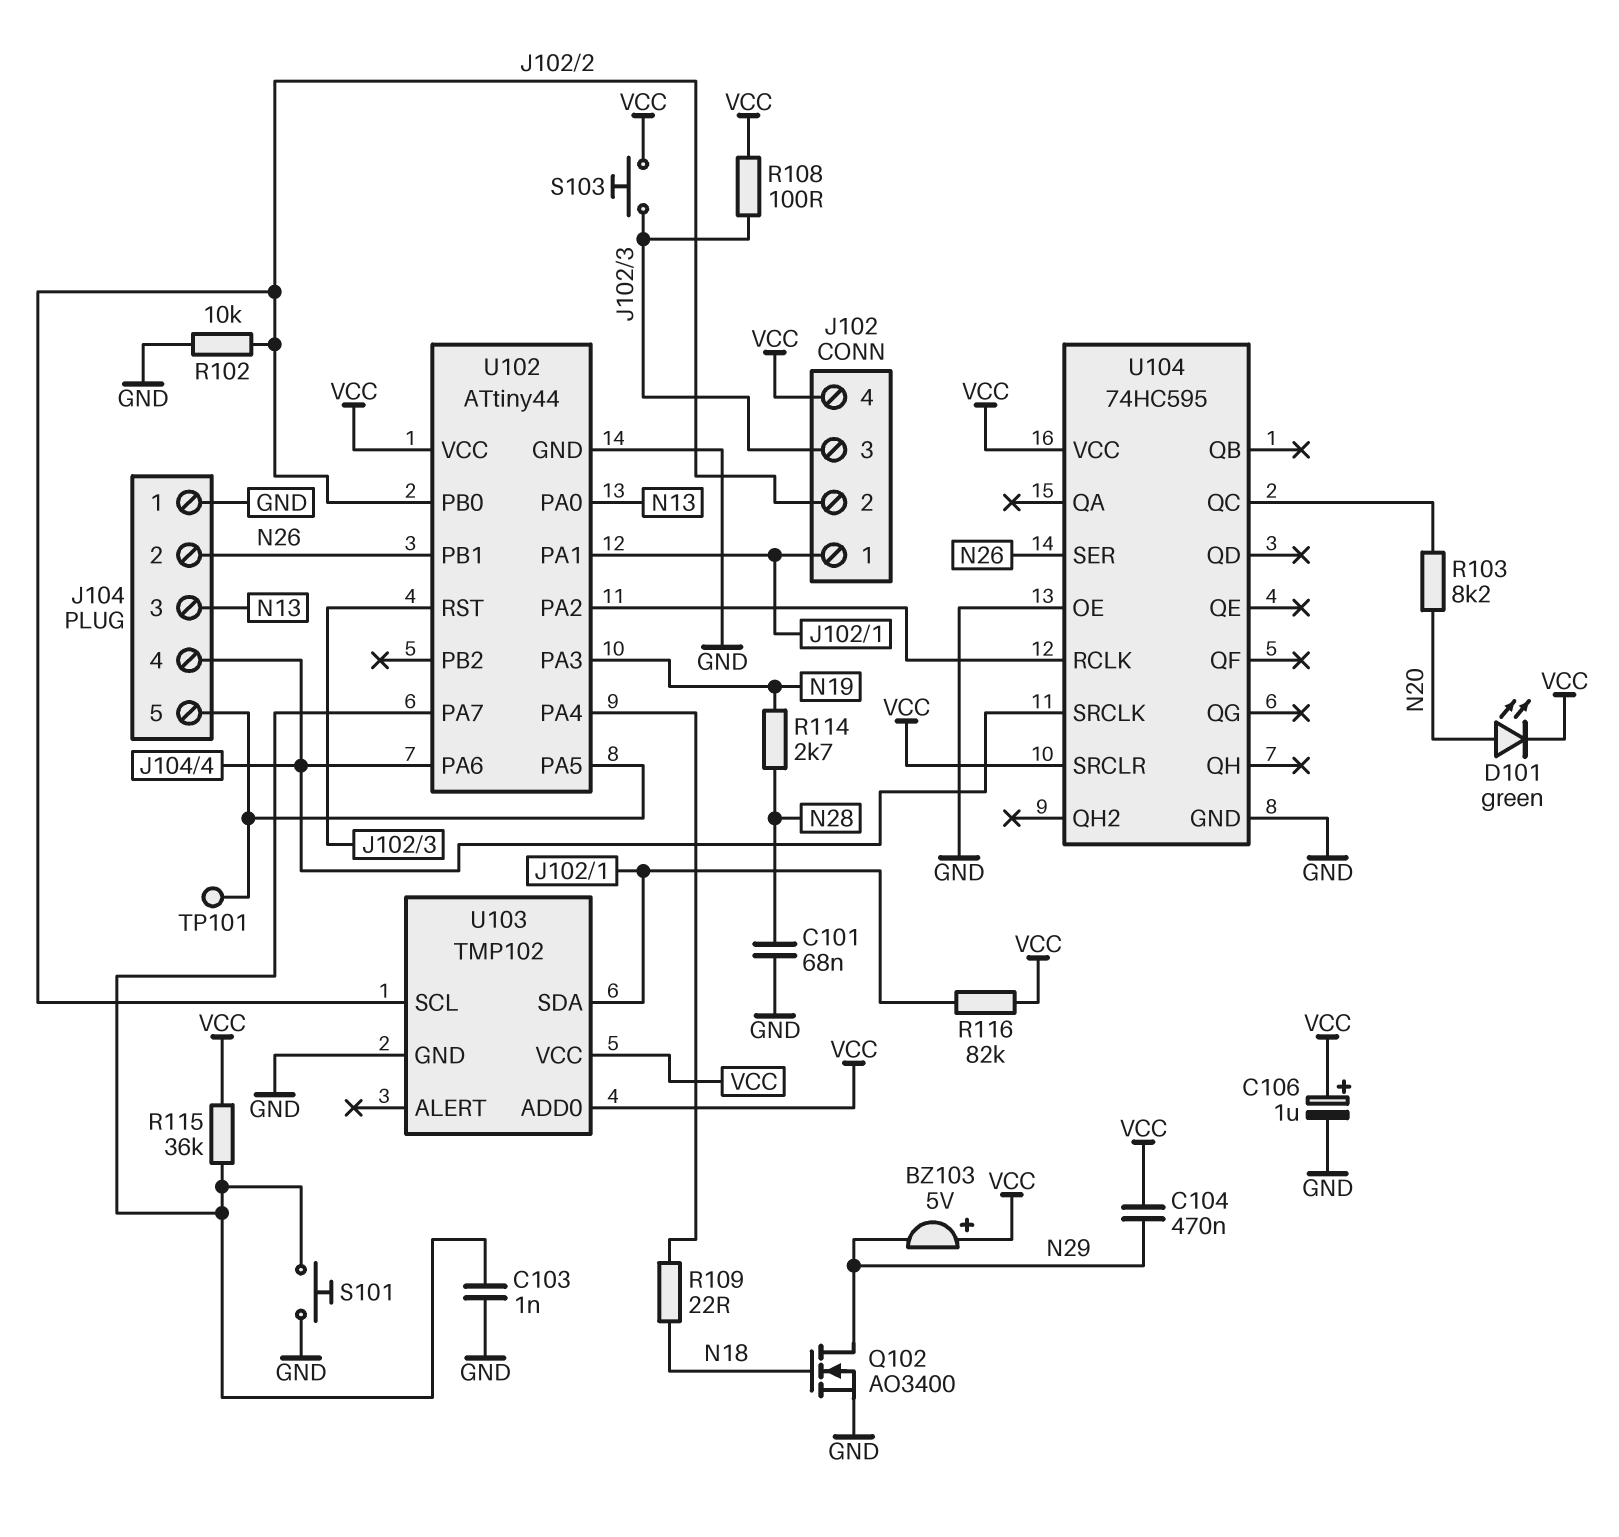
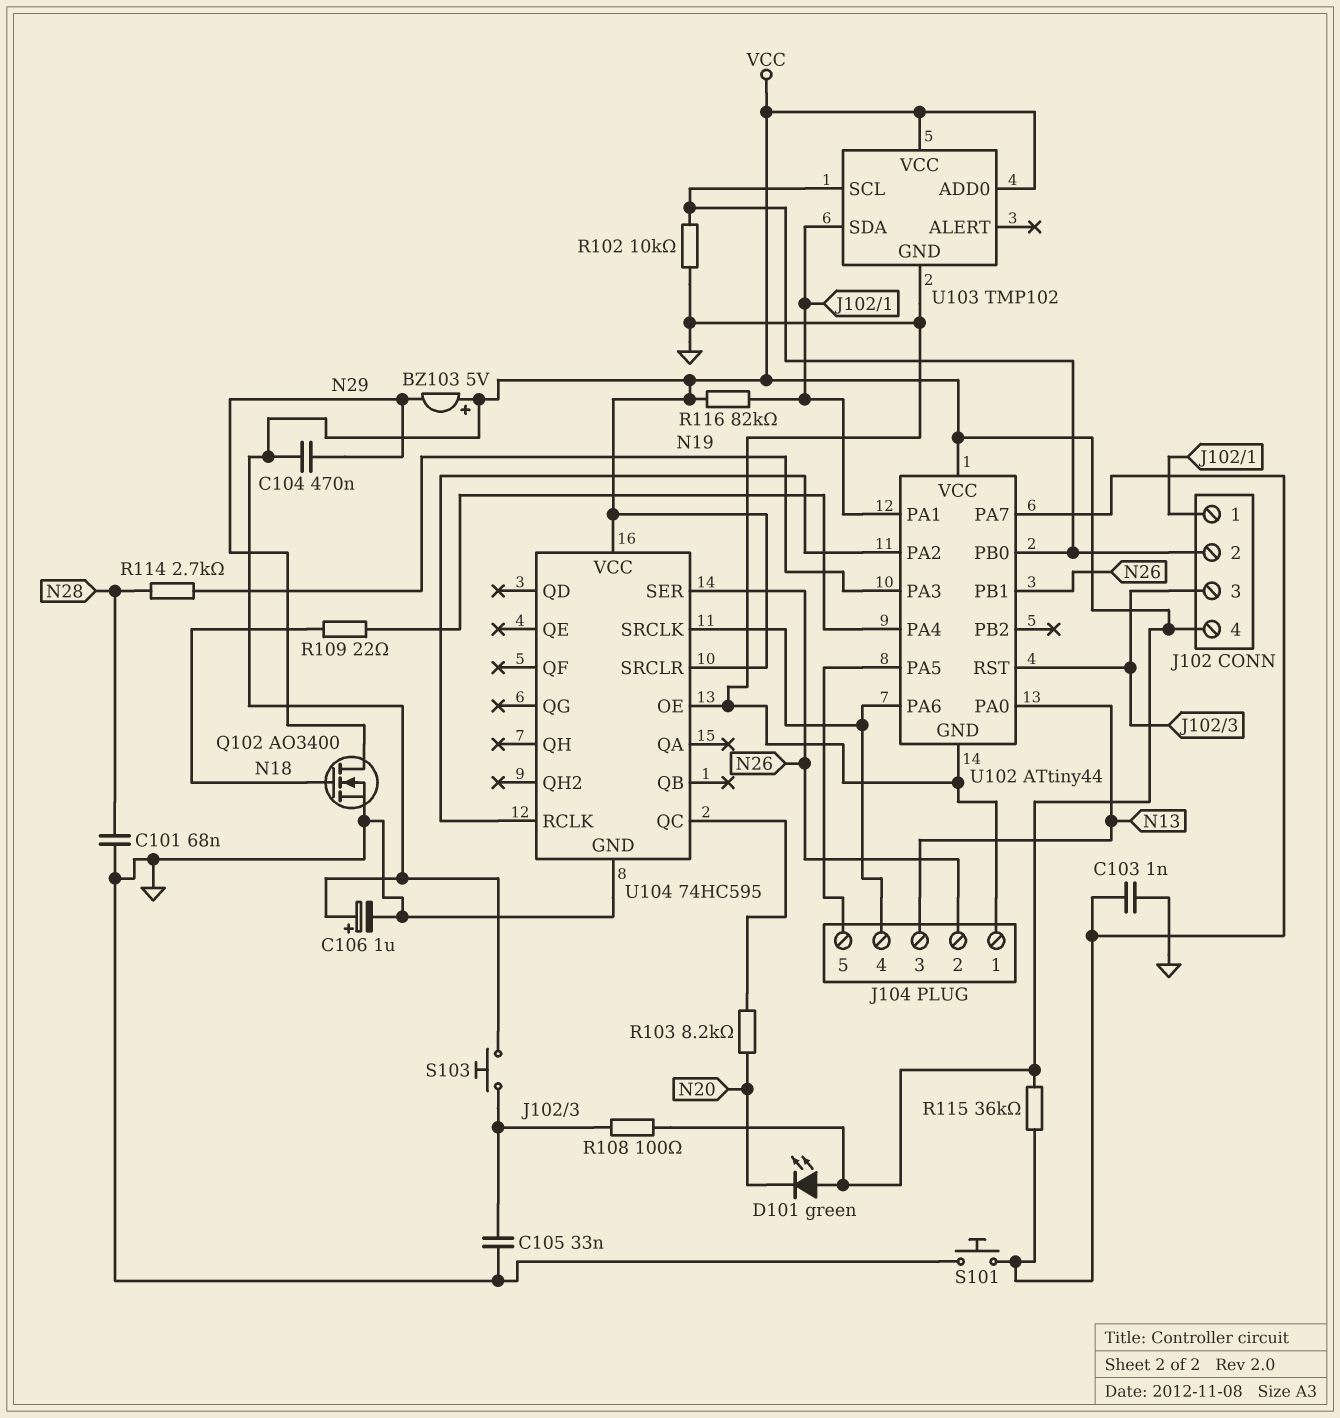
C105: none -> 33nF (GND, J102/3)
D101: LED green (A N20, K VCC) -> LED green (A VCC, K N20)
TP101: test point (J104/5) -> none

